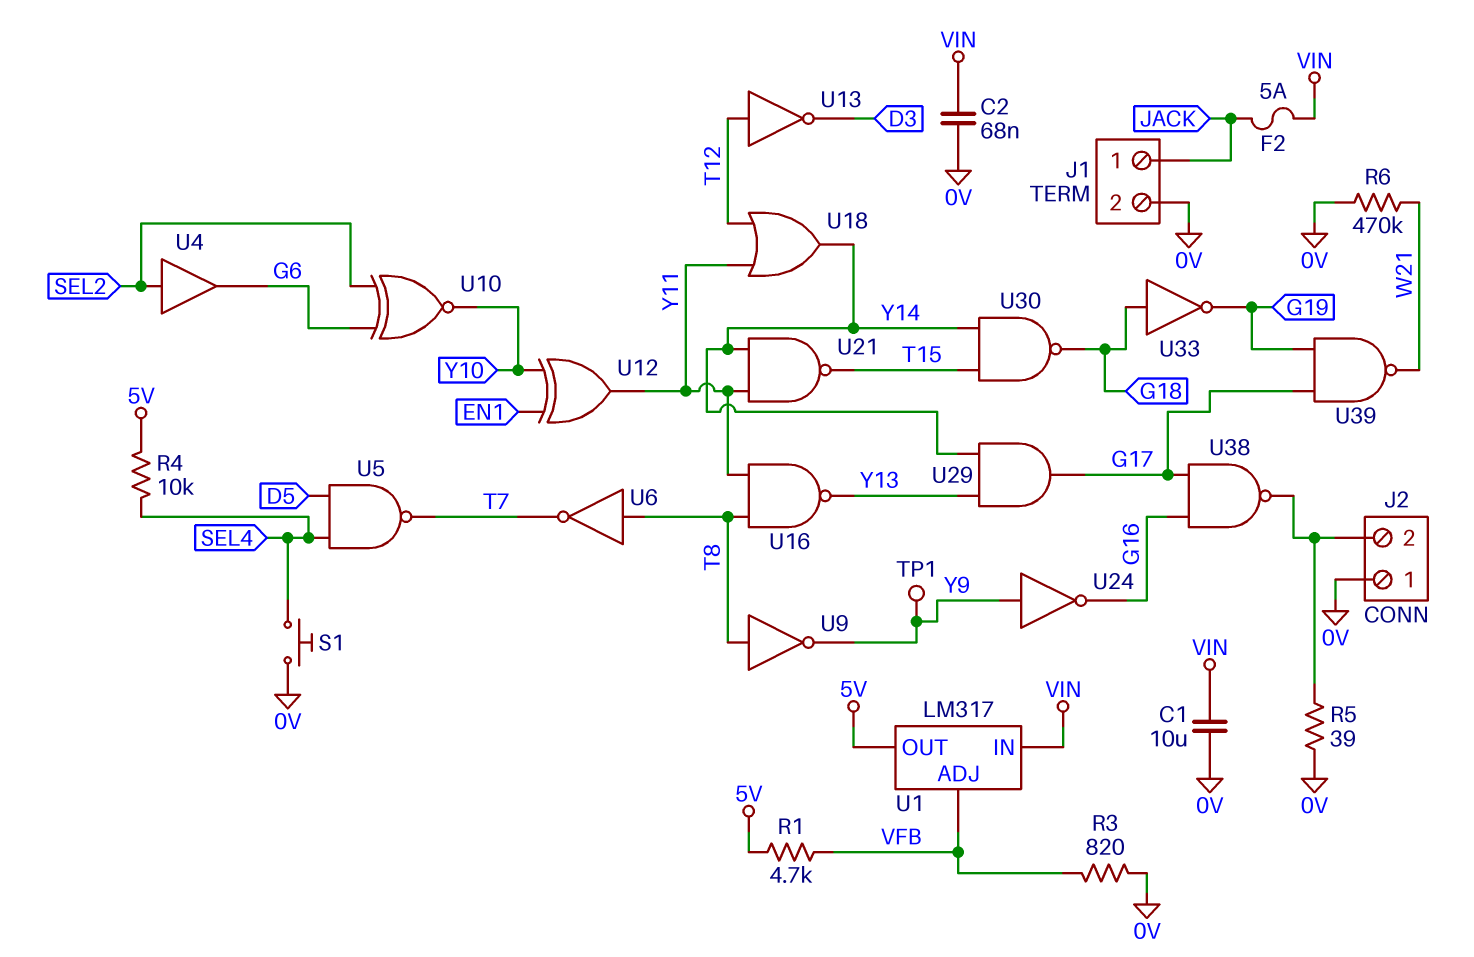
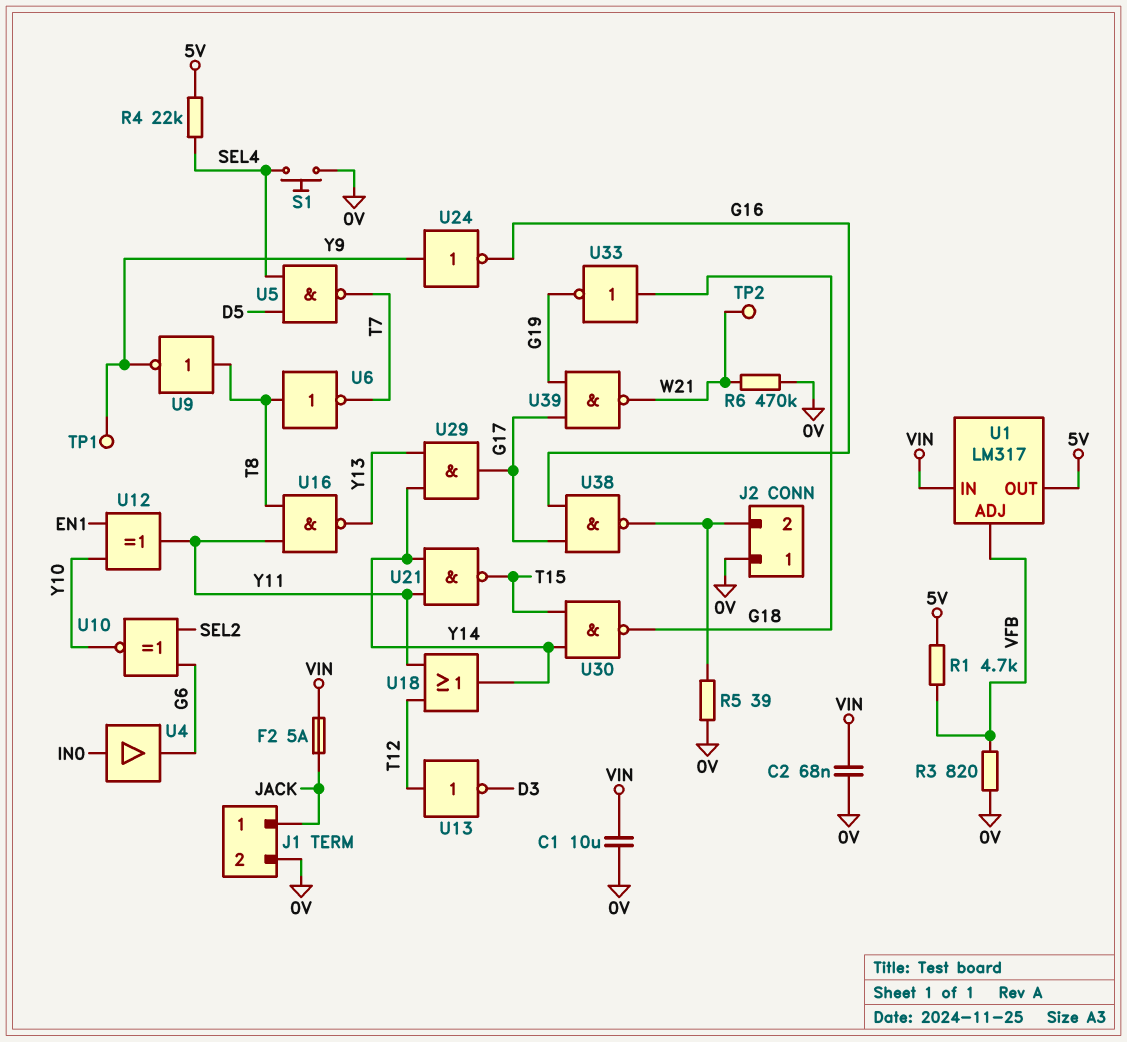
R4: 10k (5V, SEL4) -> 22k (5V, SEL4)
TP2: none -> test point (W21)
U4: buffer (in SEL2, out G6) -> buffer (in IN0, out G6)

